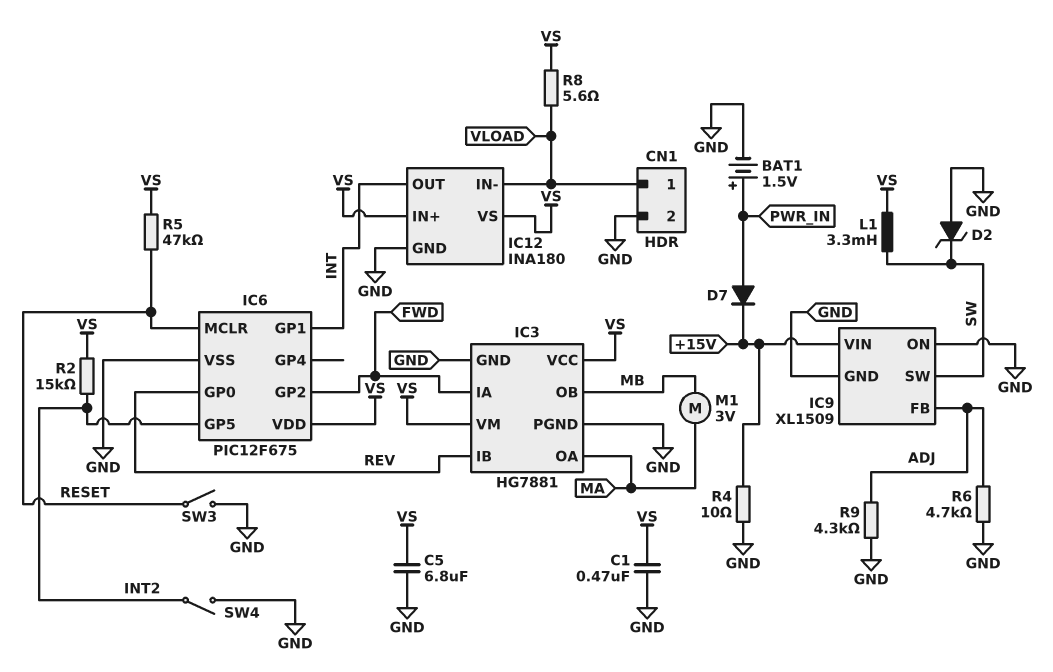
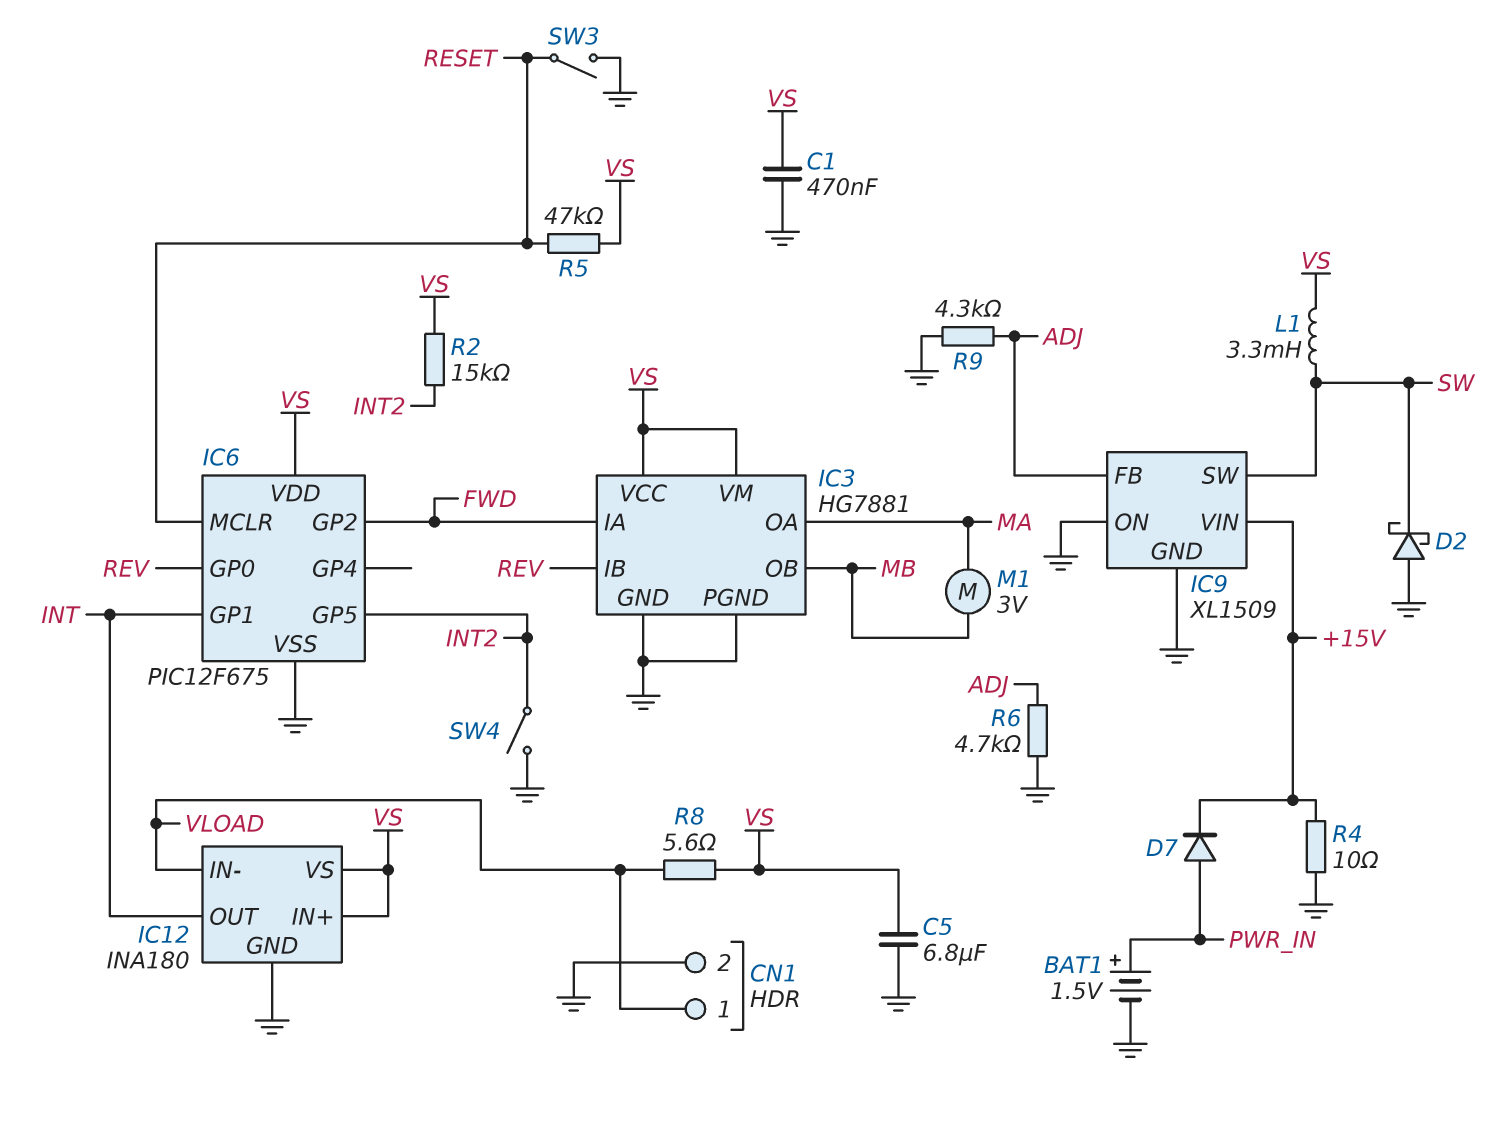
D2: zener (A GND, K SW) -> schottky (A GND, K SW)

